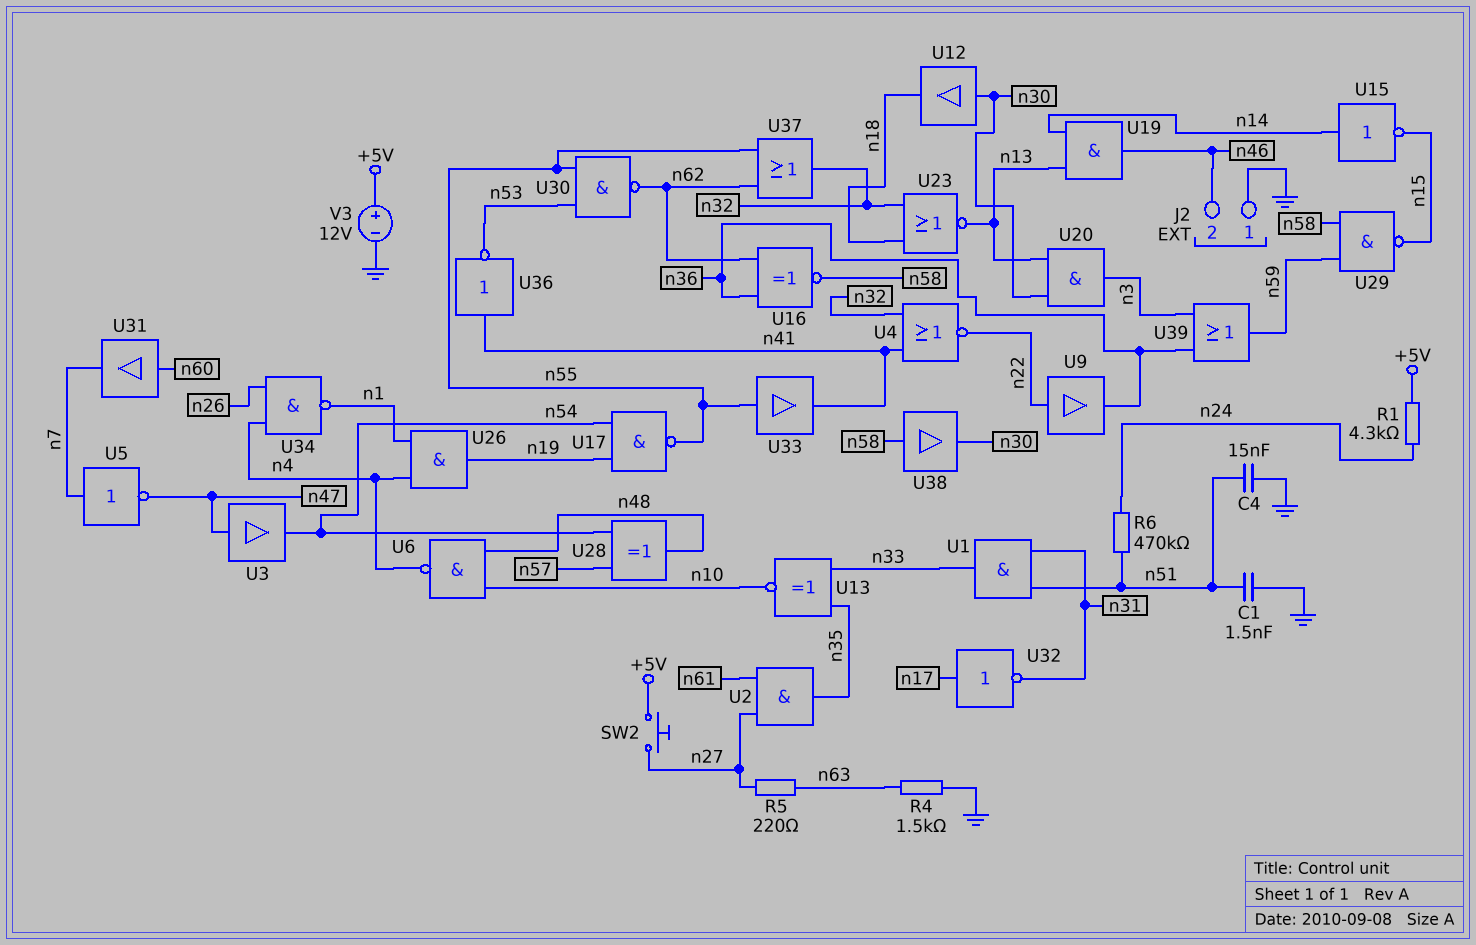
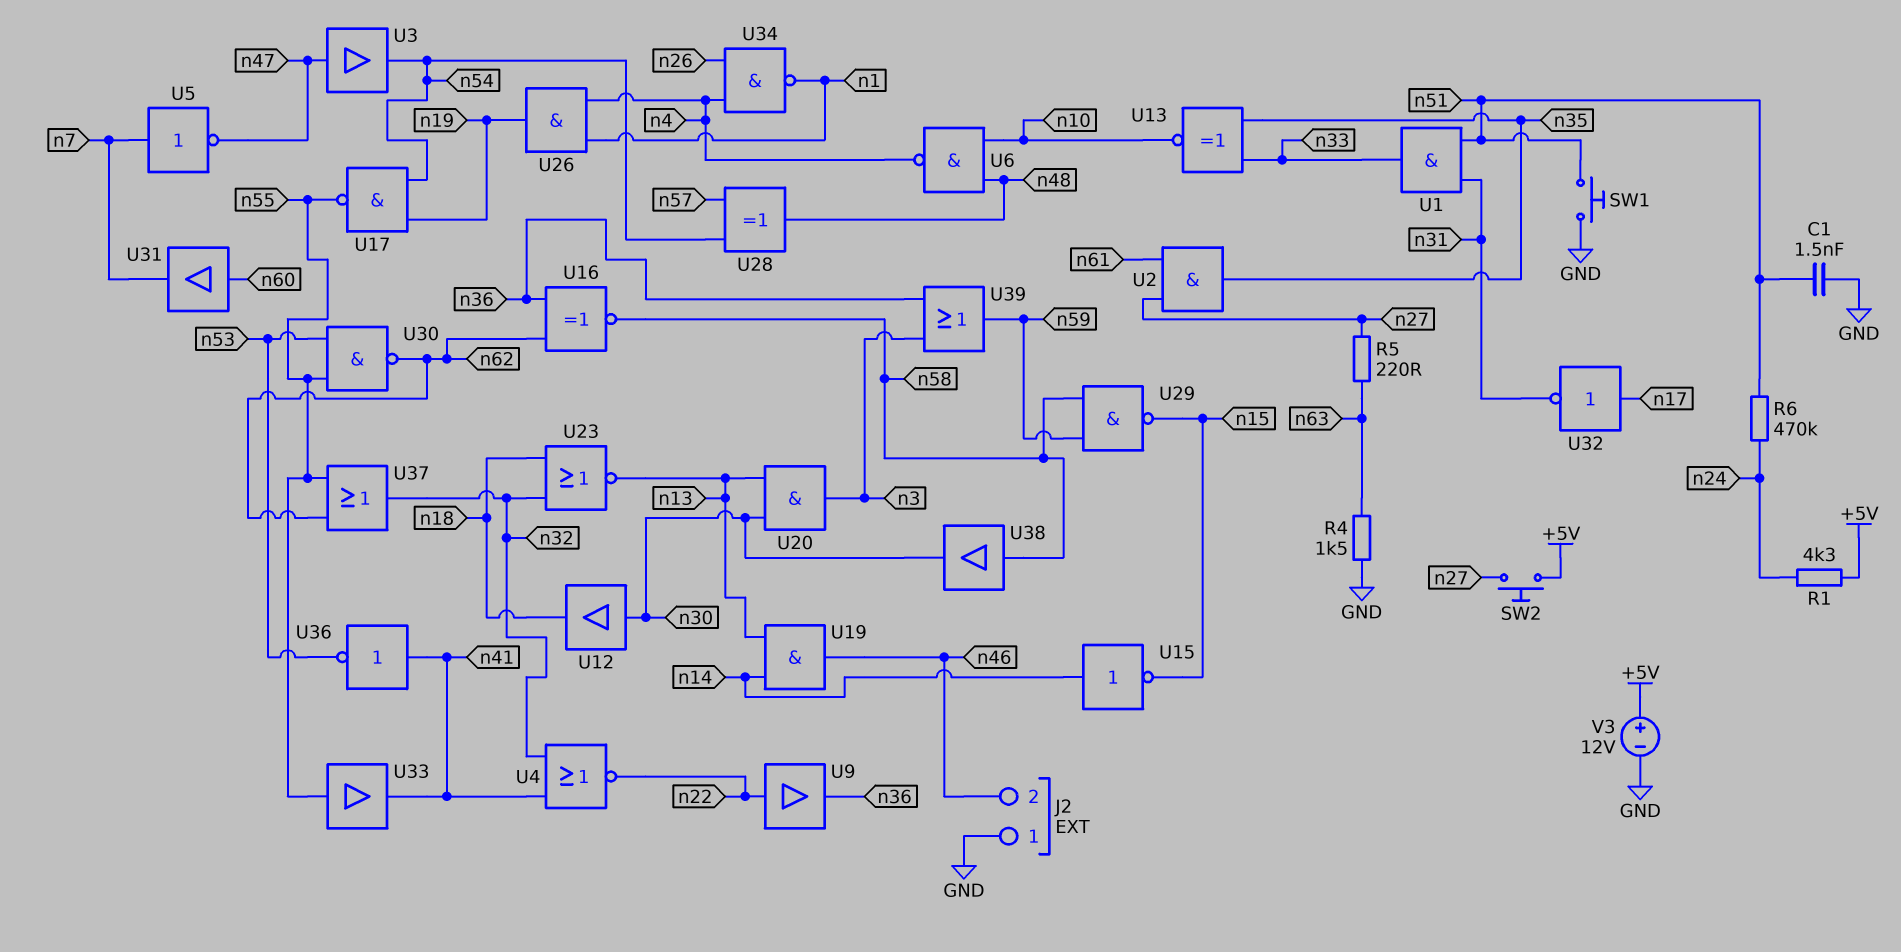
C4: 15nF (GND, n51) -> none
SW1: none -> button (GND, n51)

